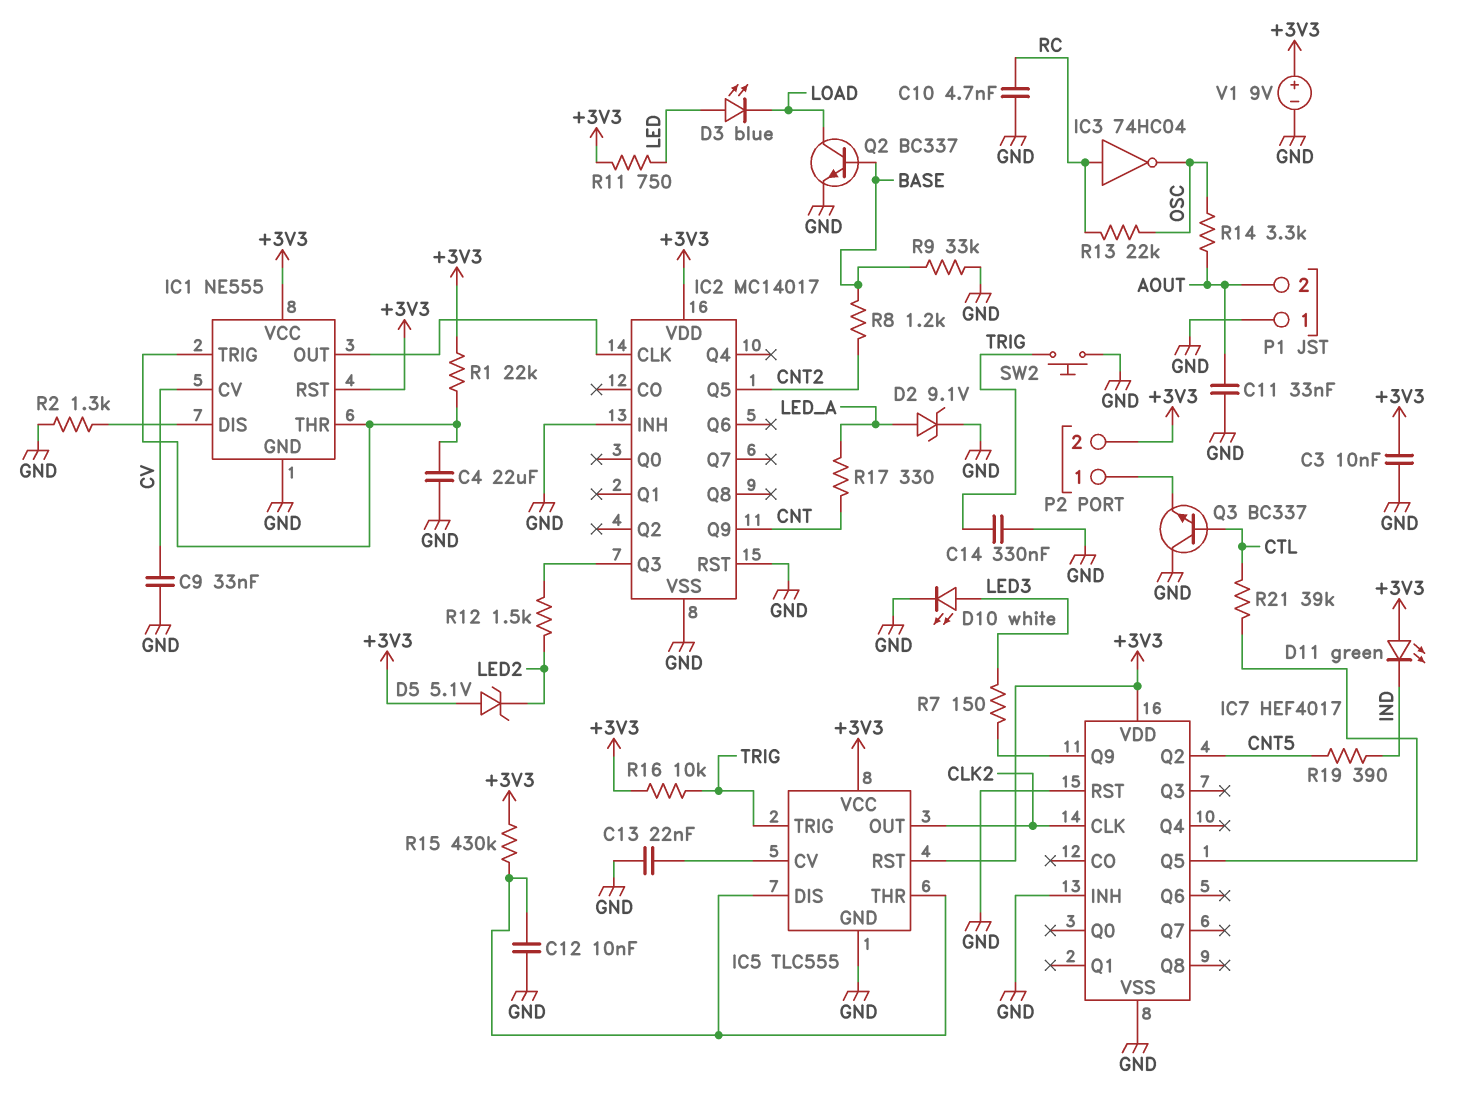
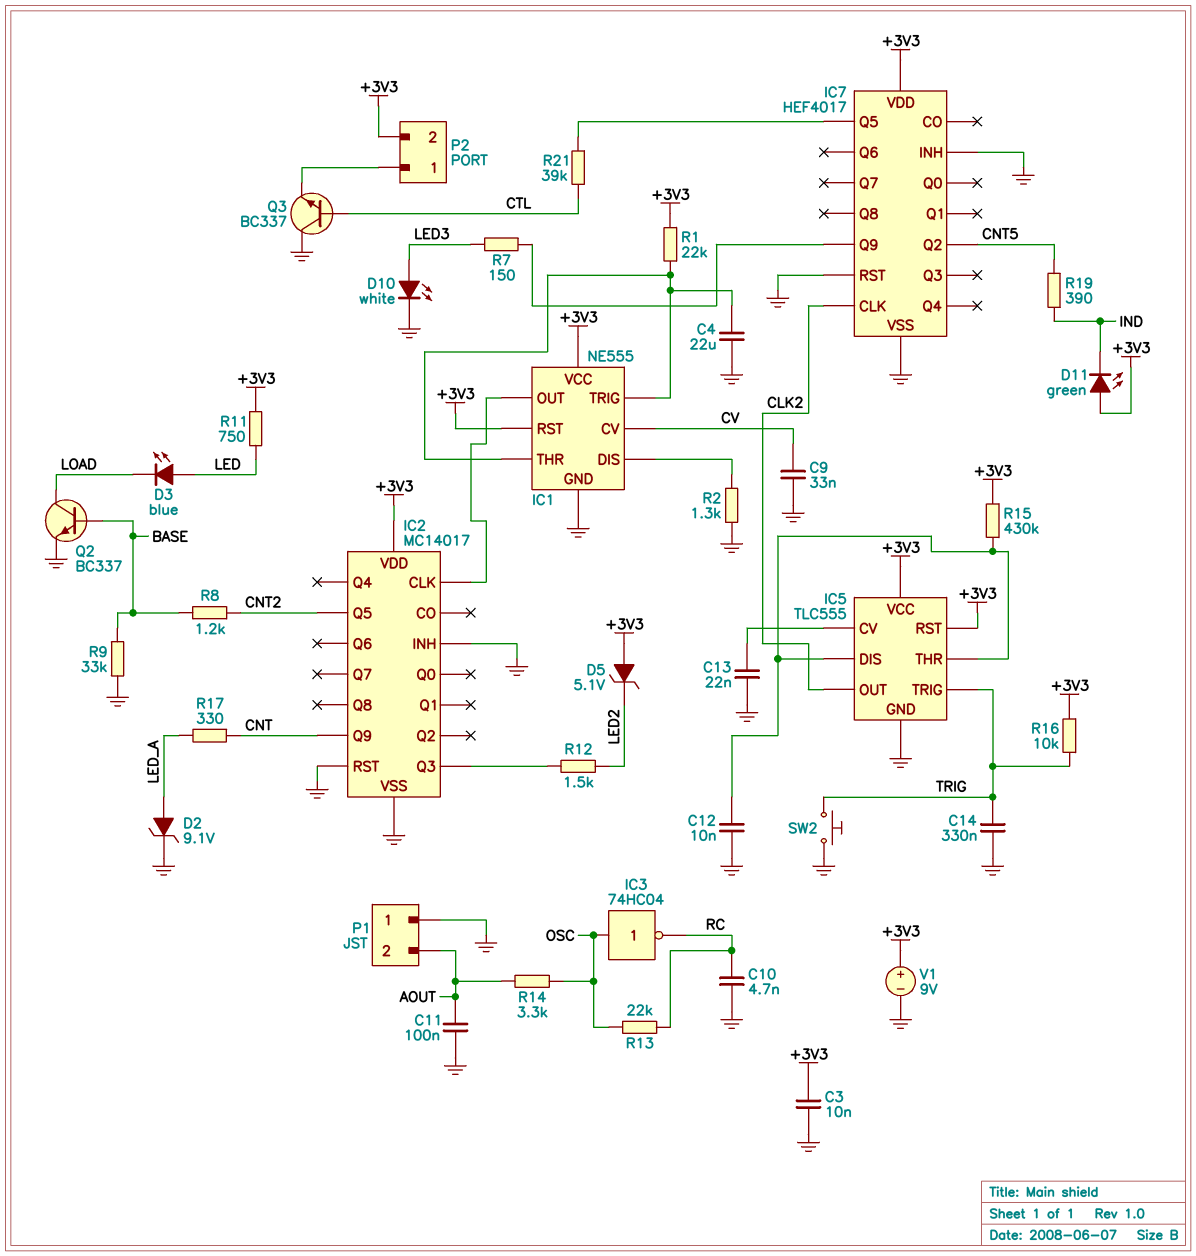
C11: 33nF (AOUT, GND) -> 100nF (AOUT, GND)
IC3: NOT 74HC04 (in RC, out OSC) -> NOT 74HC04 (in OSC, out RC)

